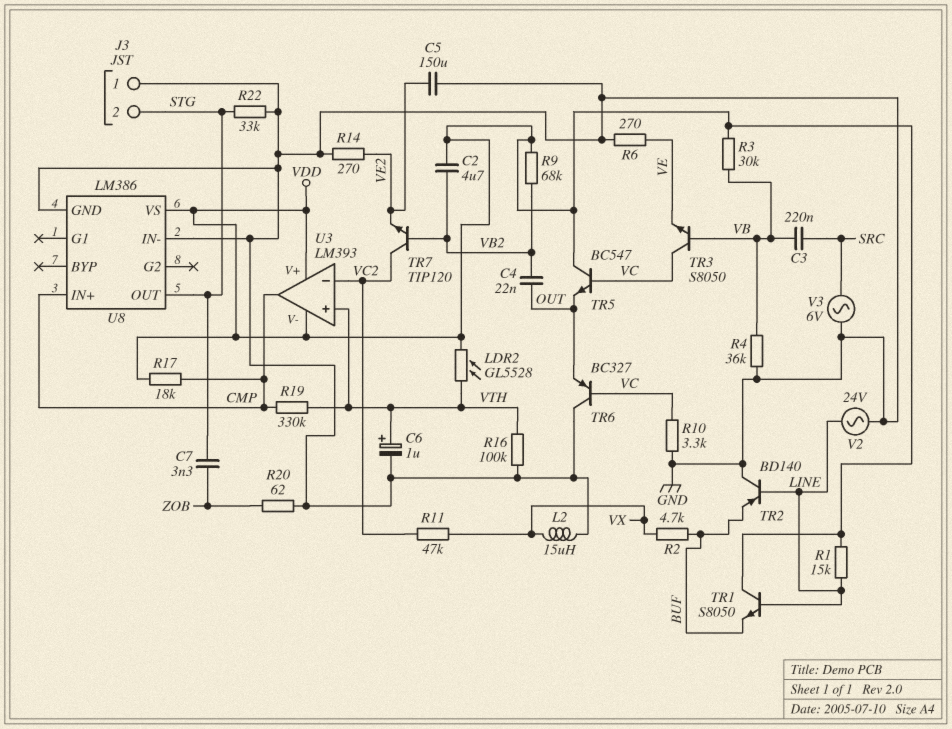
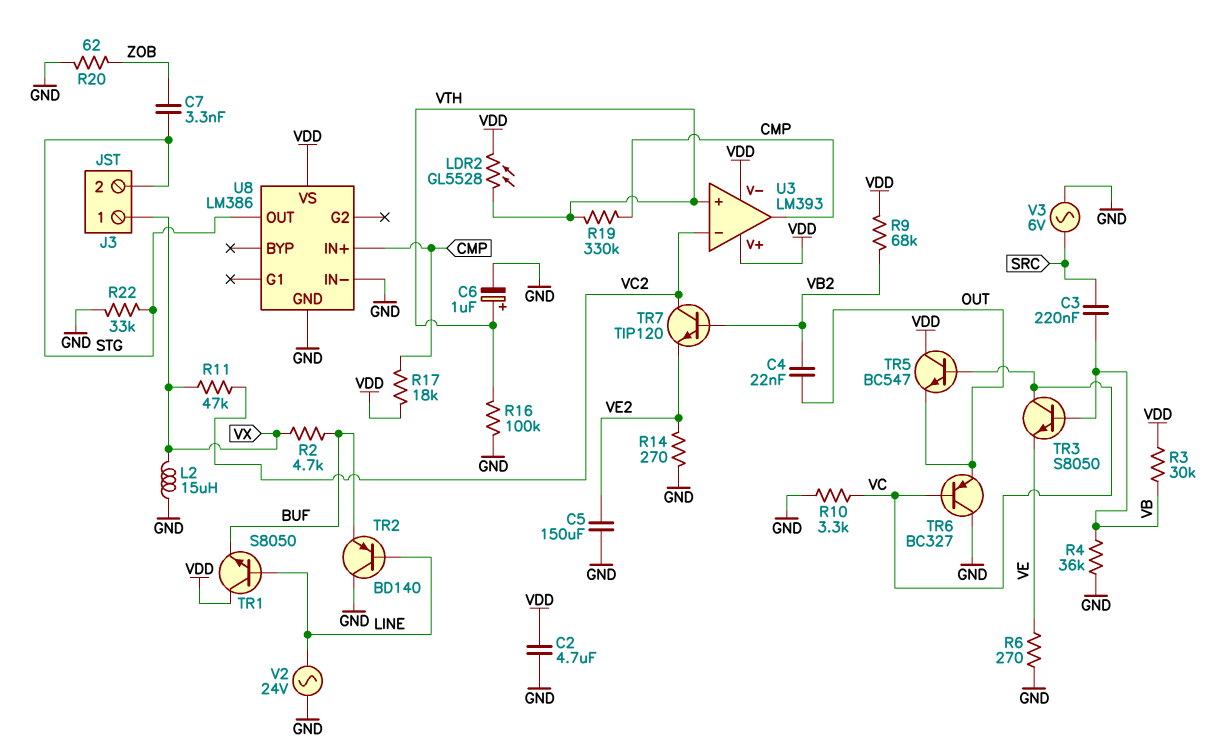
C2: 4.7uF (VB2, VDD) -> 4.7uF (GND, VDD)
J3 pin 1: GND -> VX
R1: 15k (LINE, VDD) -> none

